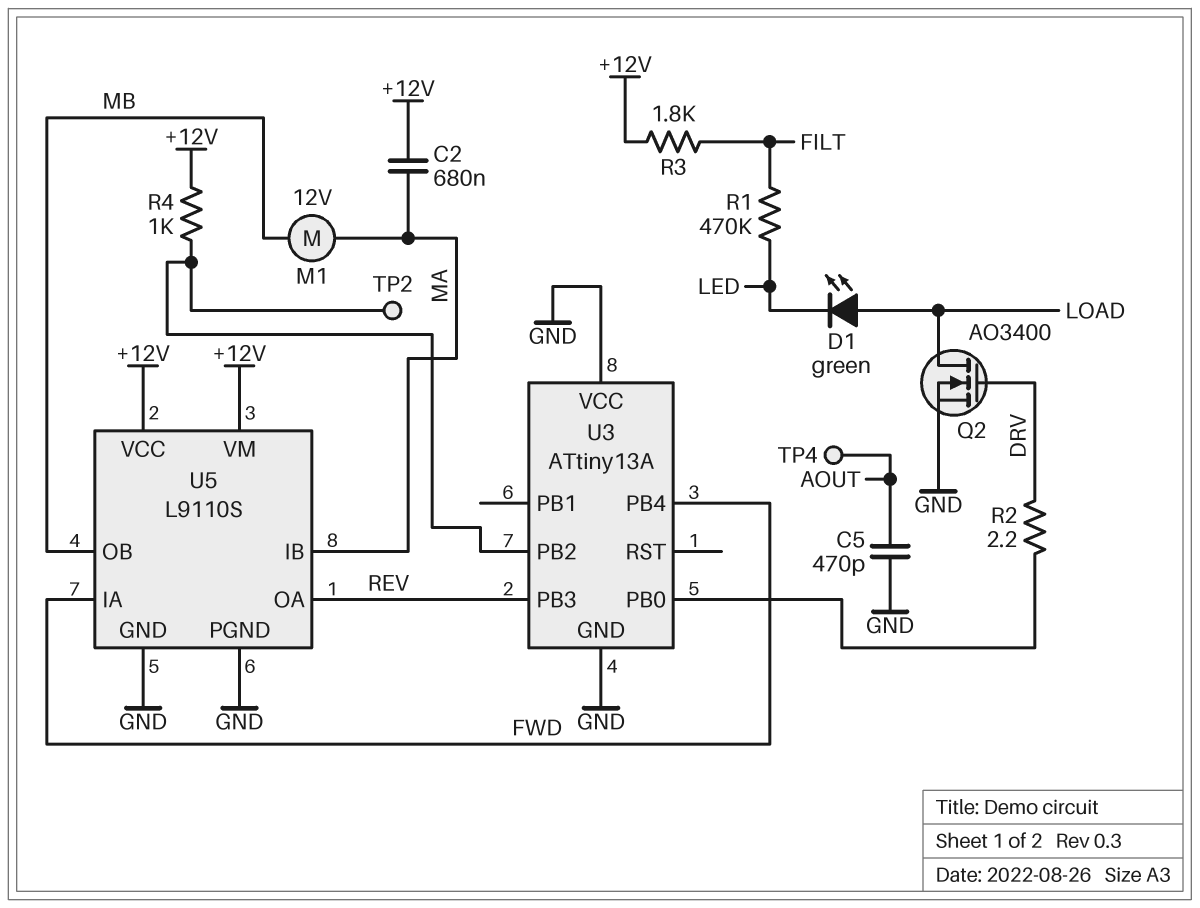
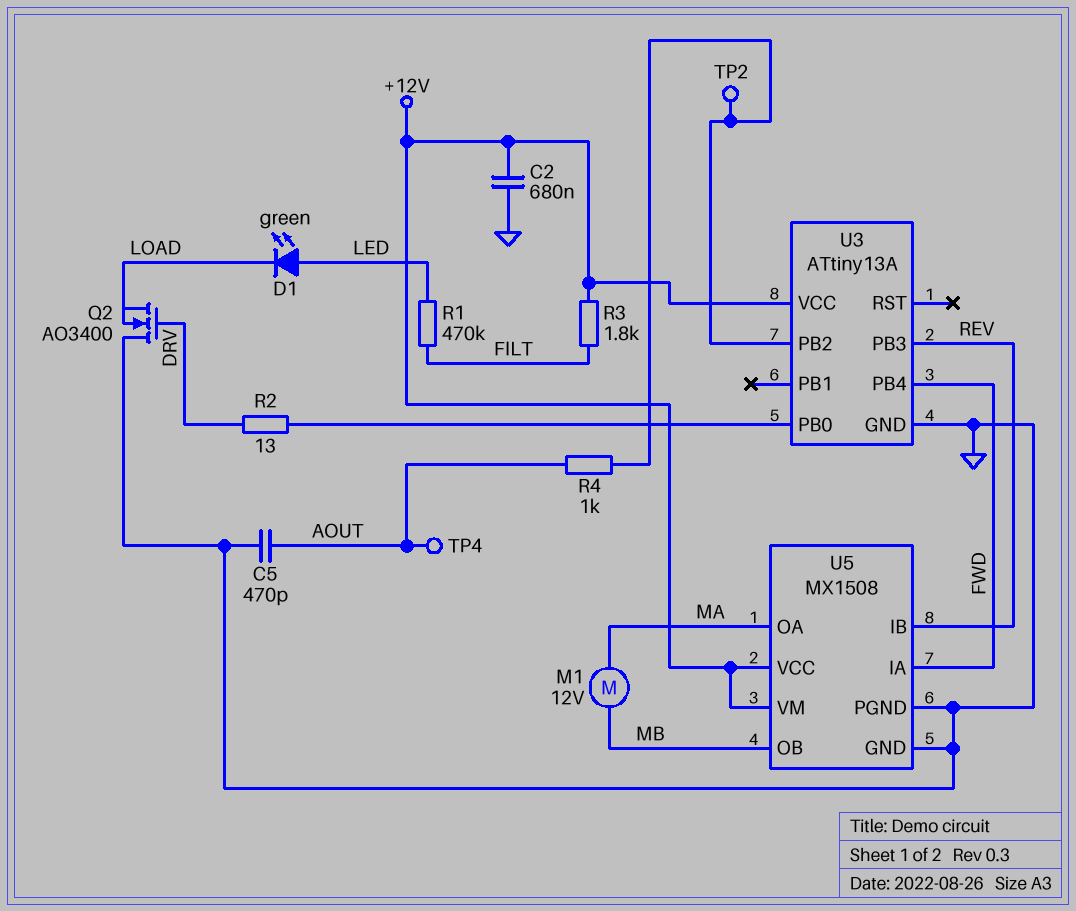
C2: 680nF (+12V, MA) -> 680nF (+12V, GND)
D1: LED green (A LOAD, K LED) -> LED green (A LED, K LOAD)
Q2: NMOS AO3400 (G DRV, D LOAD, S GND) -> NMOS AO3400 (G DRV, D GND, S LOAD)
R2: 2.2 (DRV, U3/PB0) -> 13 (DRV, U3/PB0)
R4: 1k (+12V, U3/PB2) -> 1k (AOUT, U3/PB2)
U3 pin VCC: GND -> +12V
U5: L9110S -> MX1508
U5 pin IB: MA -> REV
U5 pin OA: REV -> MA

